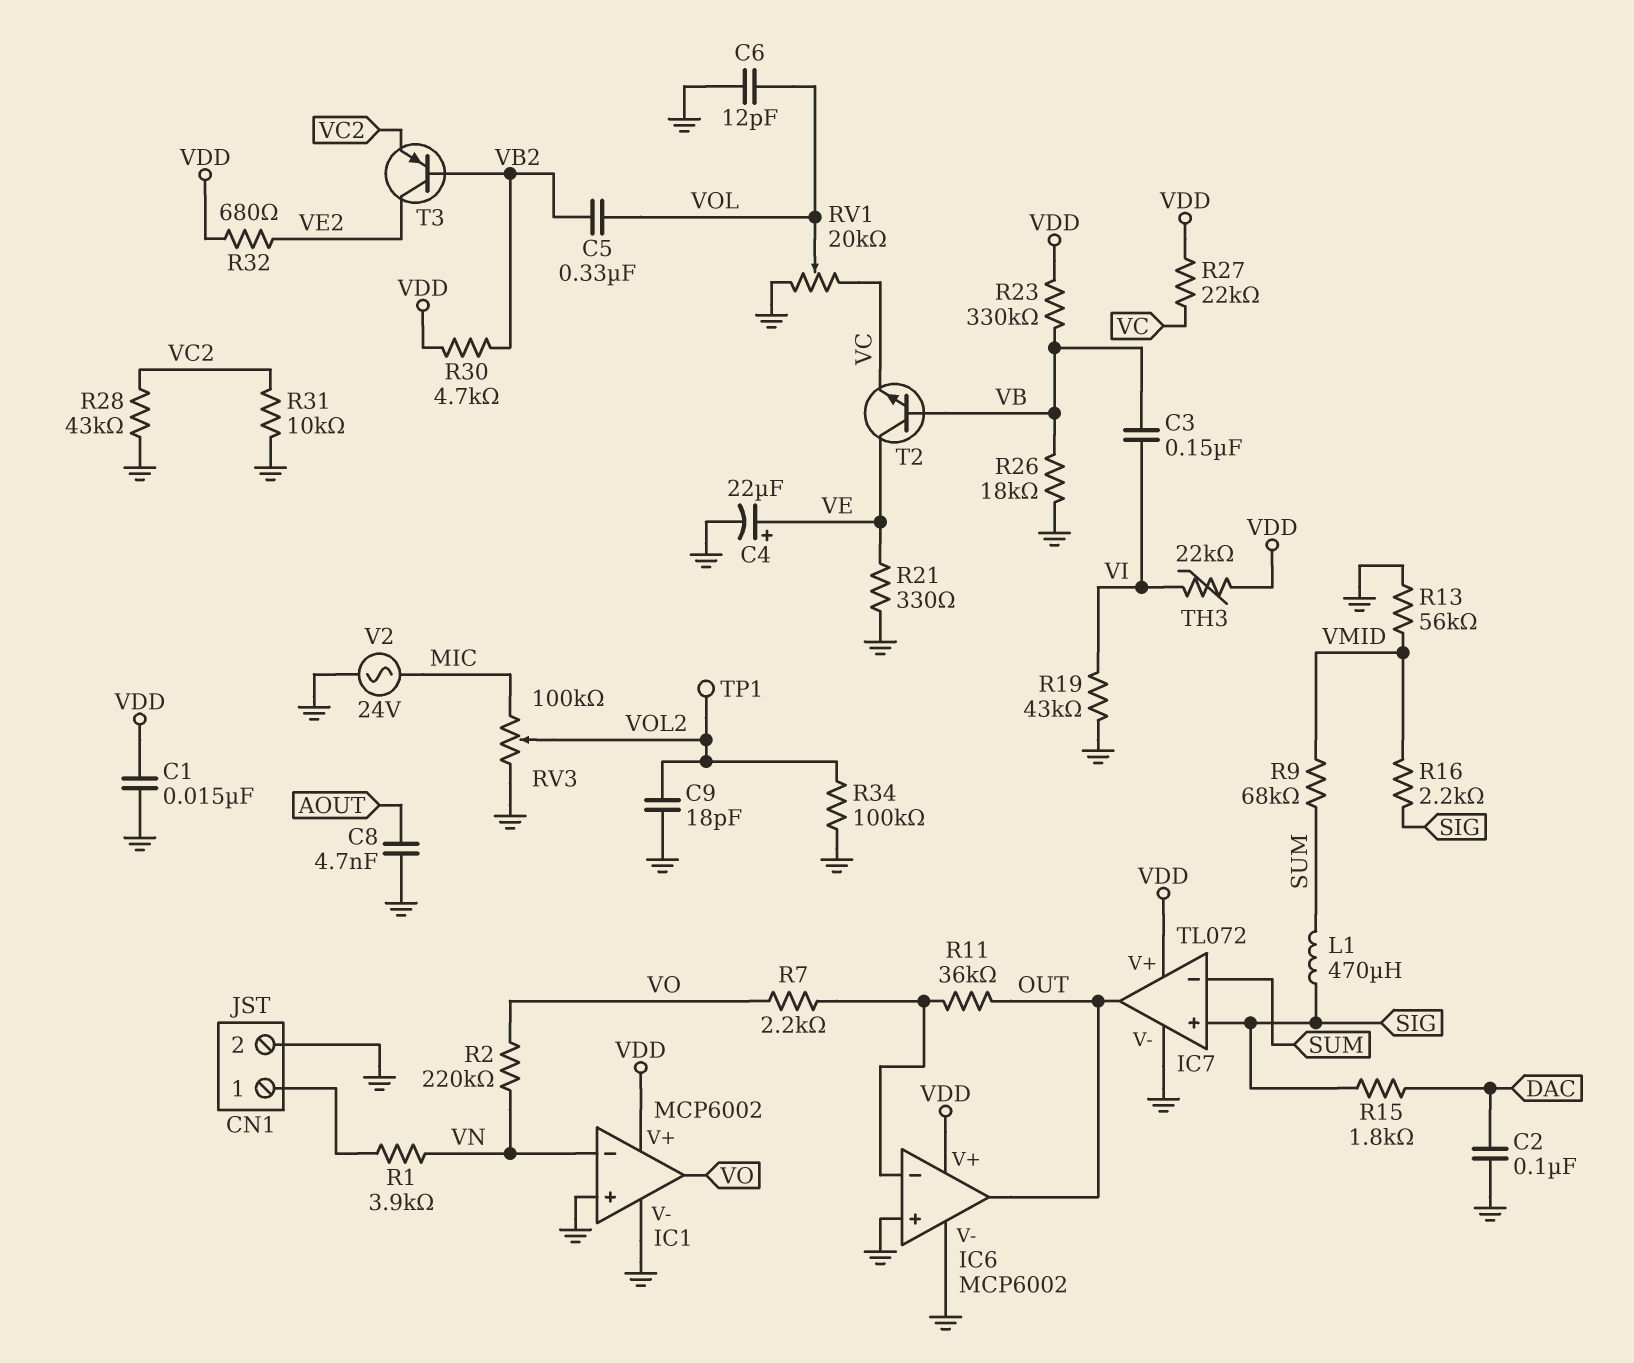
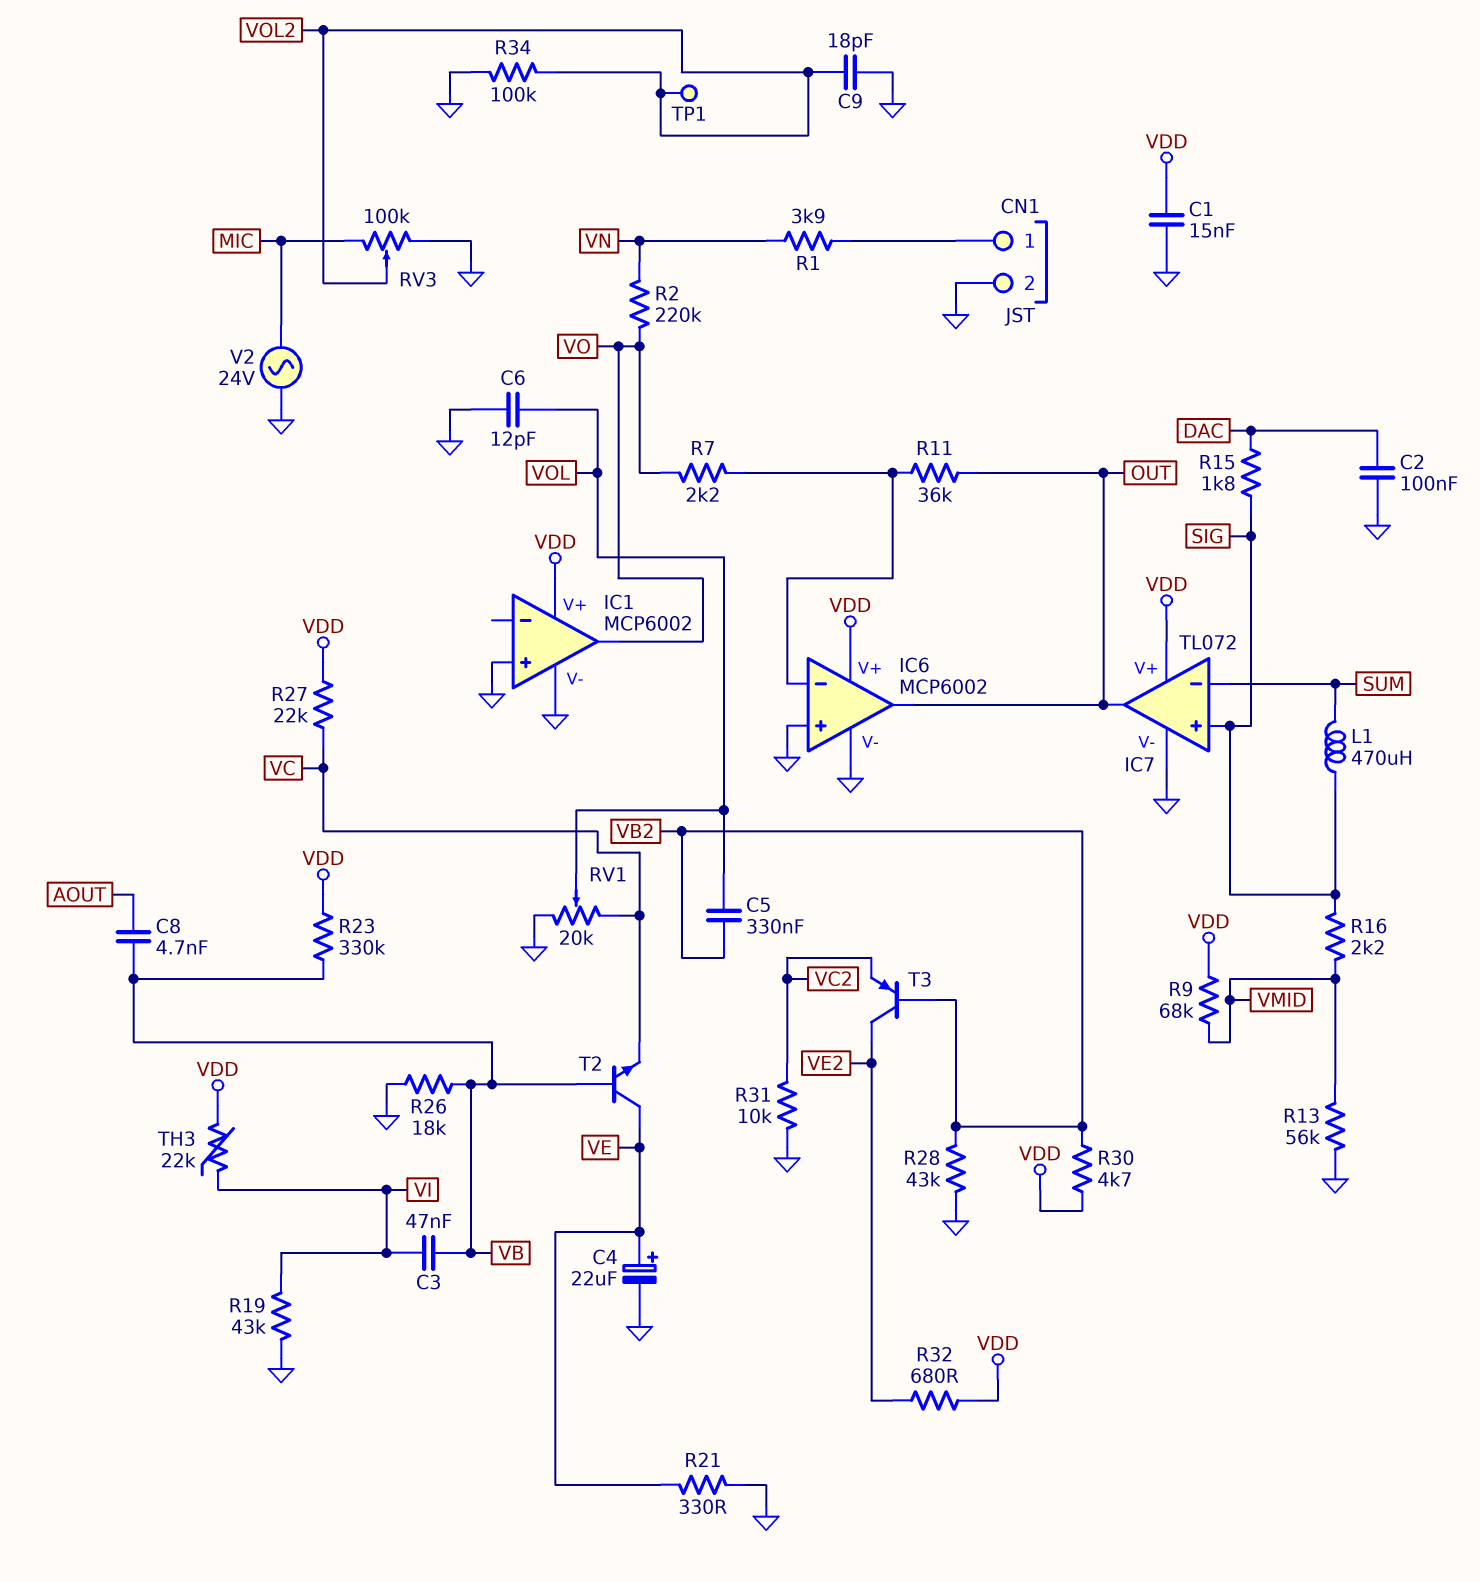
C3: 150nF (VB, VI) -> 47nF (VB, VI)
C8: 4.7nF (AOUT, GND) -> 4.7nF (AOUT, VB)
IC1 pin in-: VN -> none
R9: 68k (SUM, VMID) -> 68k (VDD, VMID)
R28: 43k (GND, VC2) -> 43k (GND, VB2)

